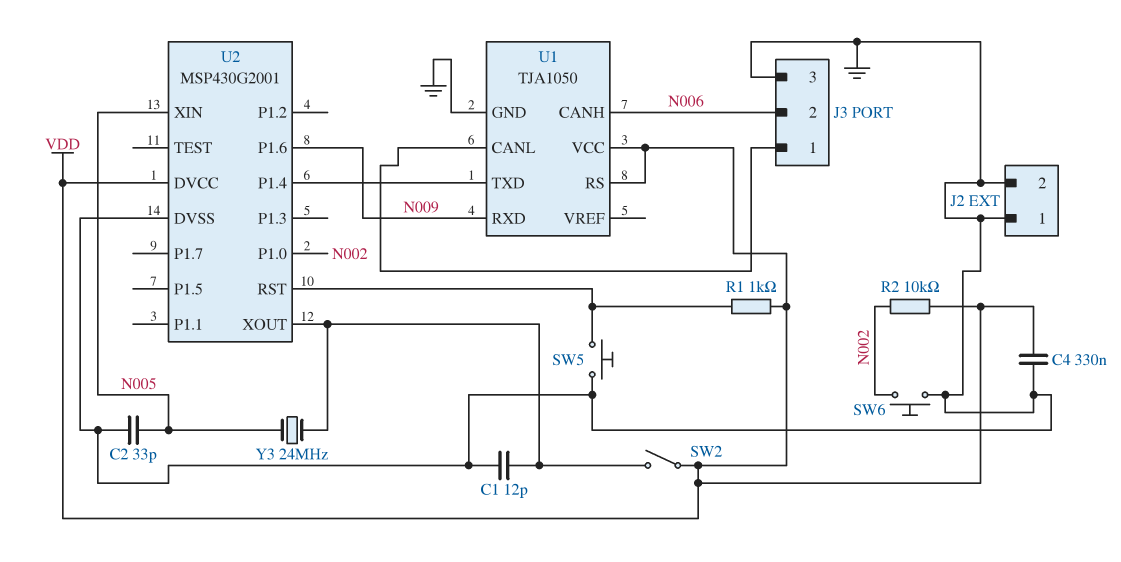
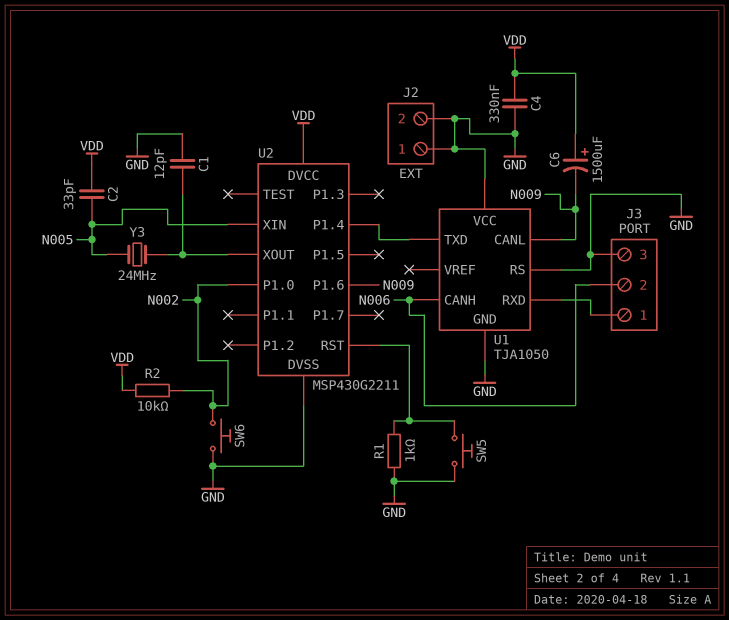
C2: 33pF (GND, N005) -> 33pF (N005, VDD)
C6: none -> 1500uF (plus VDD, minus N009)
R1: 1k (U2/RST, VDD) -> 1k (GND, U2/RST)
SW2: switch (U2/XOUT, VDD) -> none
U1 pin CANL: J3/1 -> N009
U1 pin RS: VDD -> GND
U1 pin RXD: N009 -> J3/1
U1 pin VCC: VDD -> GND
U2: MSP430G2001 -> MSP430G2211

